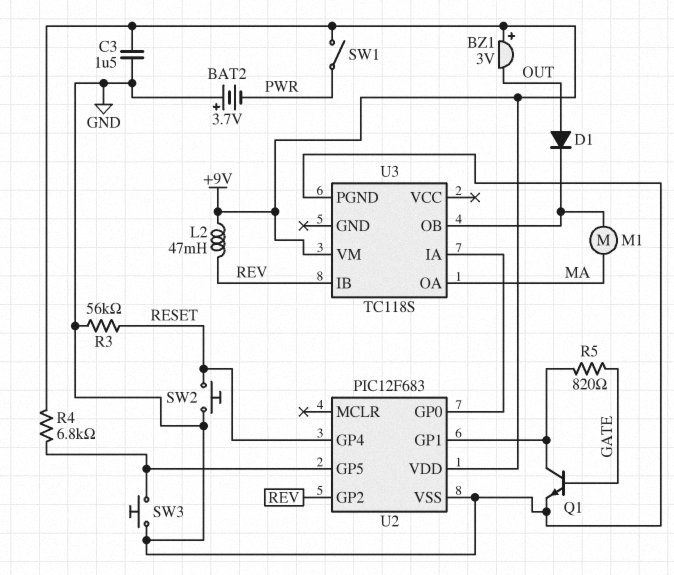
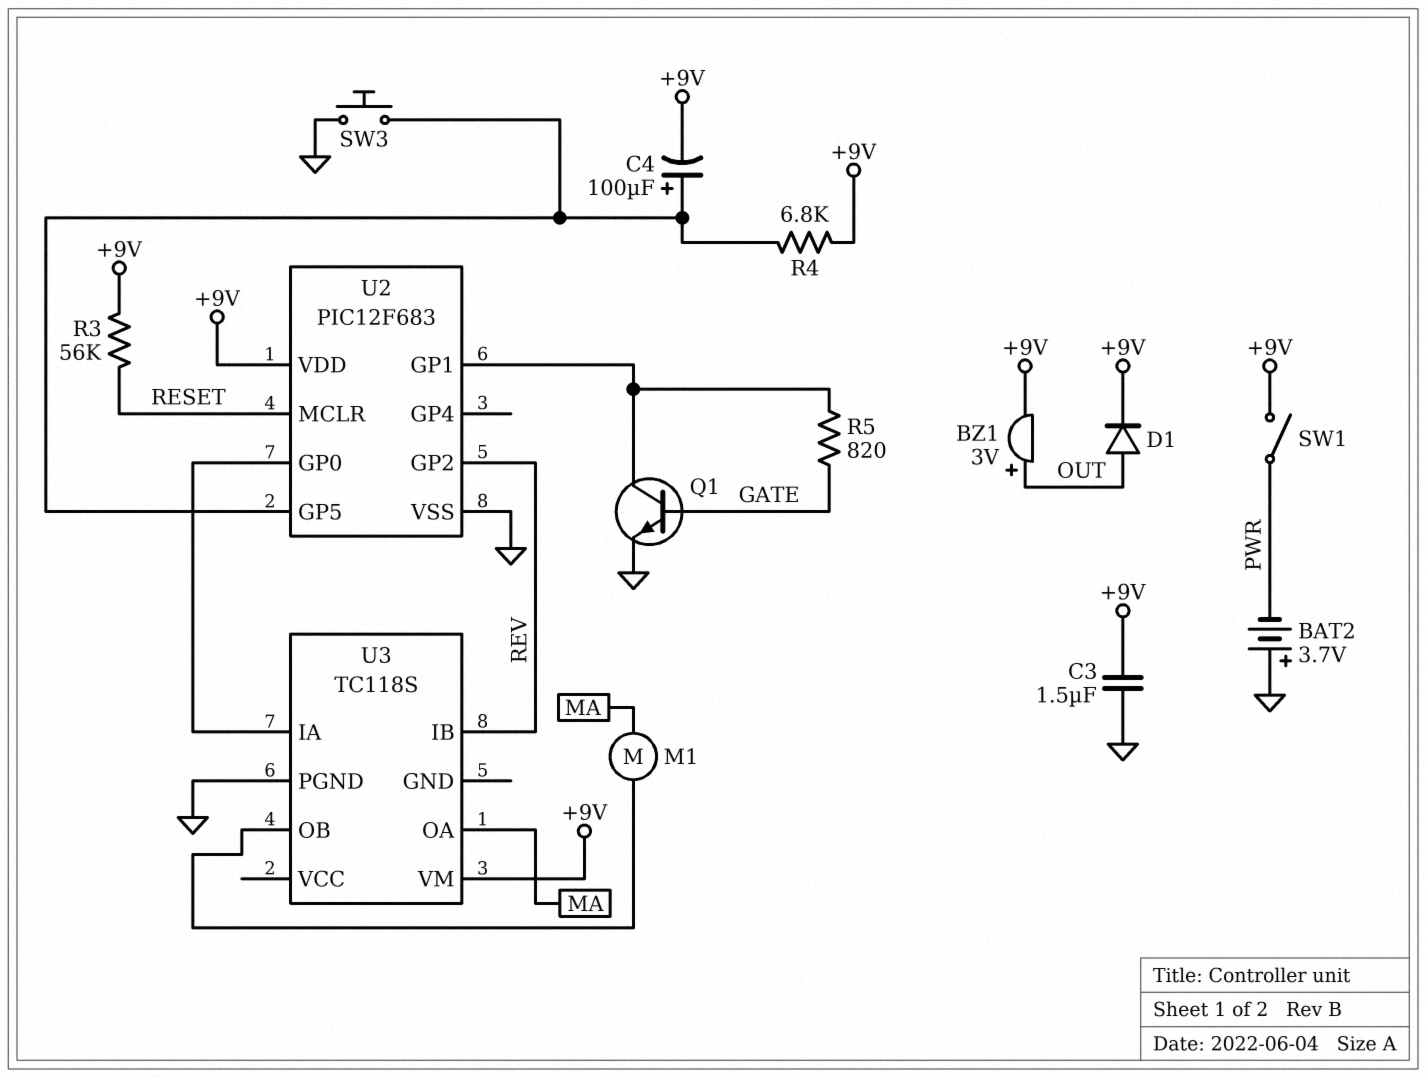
BZ1: buzzer 3V (plus +9V, minus OUT) -> buzzer 3V (plus OUT, minus +9V)
C4: none -> 100uF (plus U2/GP5, minus +9V)
D1: diode (A OUT, K U3/OB) -> diode (A OUT, K +9V)
L2: 47mH (+9V, REV) -> none
R3: 56k (GND, RESET) -> 56k (+9V, RESET)
SW2: button (GND, RESET) -> none
U2 pin GP4: RESET -> none
U2 pin MCLR: none -> RESET

